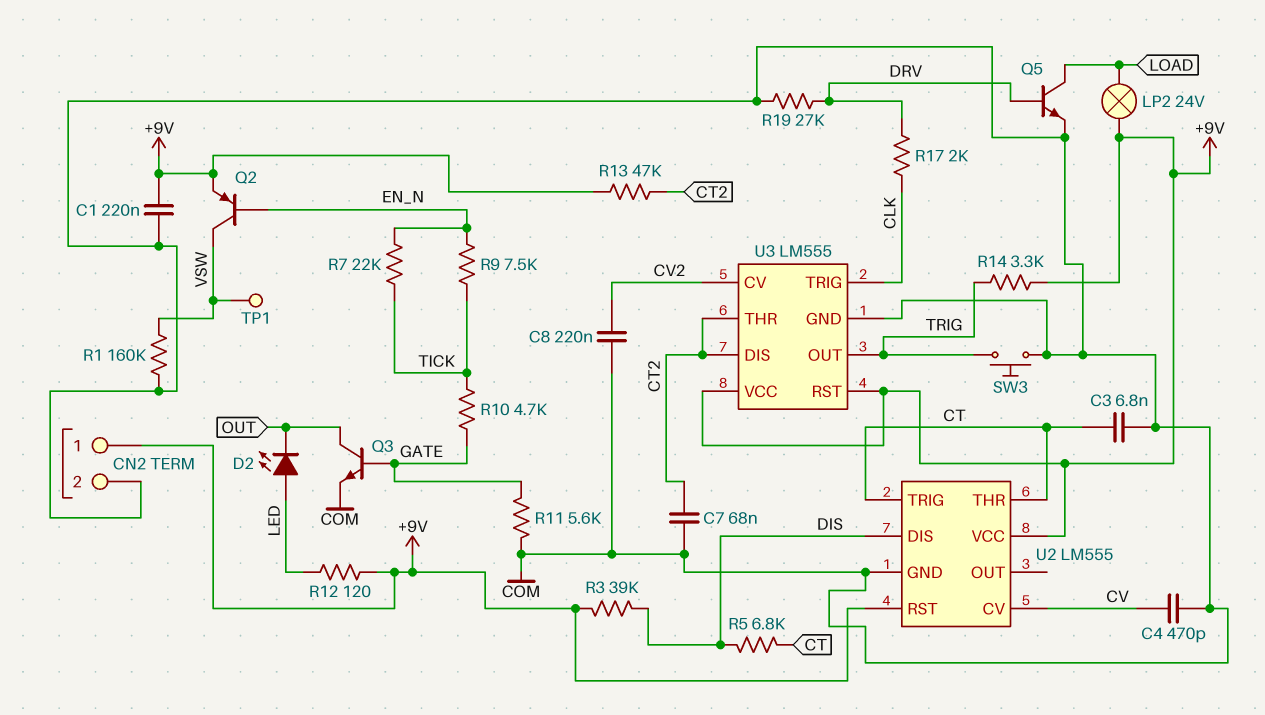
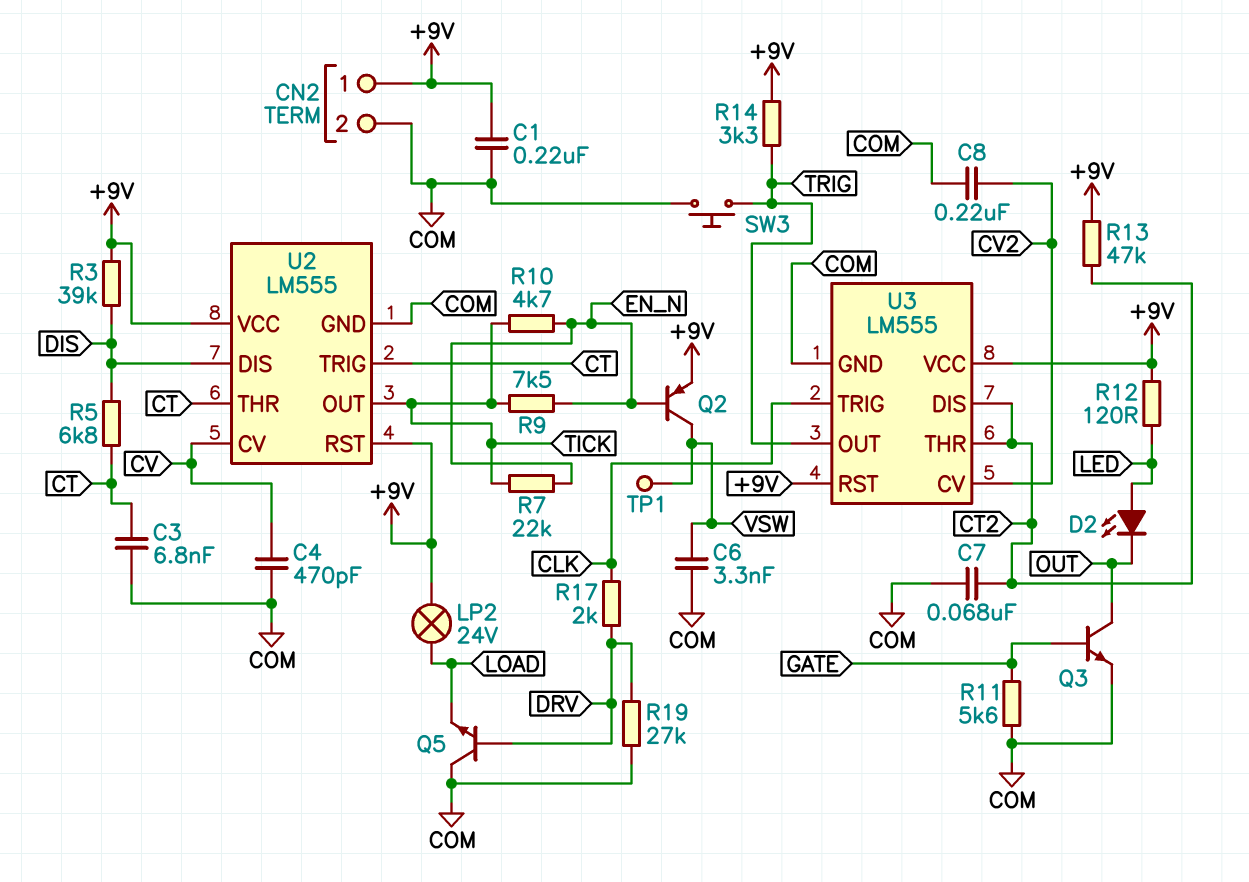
C6: none -> 3.3nF (COM, VSW)
Q5: NPN (B DRV, C LOAD, E COM) -> NPN (B DRV, C COM, E LOAD)
R1: 160k (COM, VSW) -> none
R10: 4.7k (GATE, TICK) -> 4.7k (EN_N, TICK)
U2 pin OUT: none -> TICK

